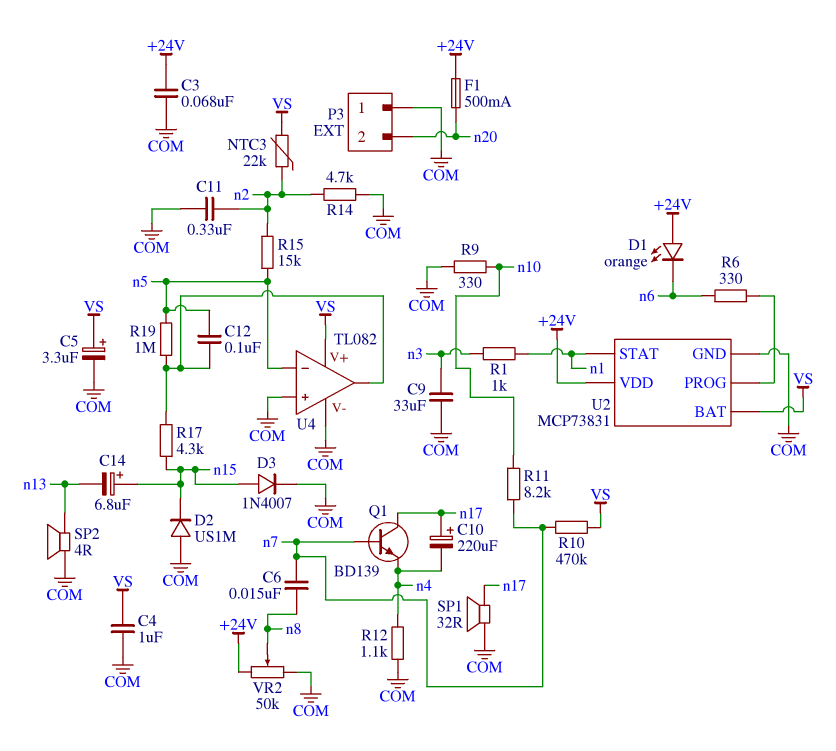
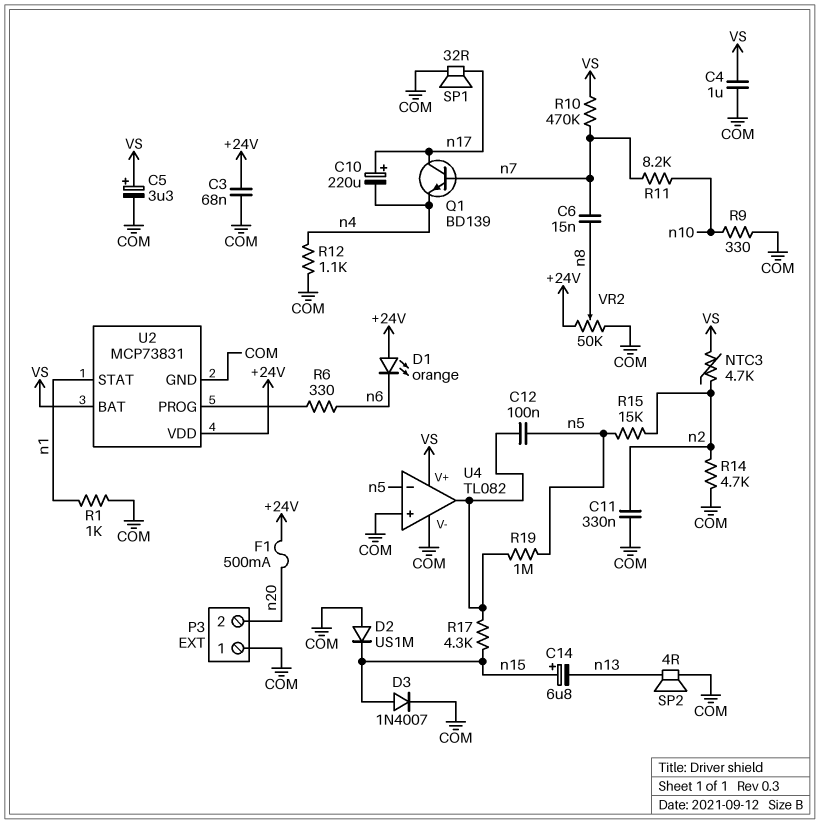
C9: 33uF (COM, n3) -> none
NTC3: 22k (VS, n2) -> 4.7k (VS, n2)
R1: 1k (n1, n3) -> 1k (COM, n1)

